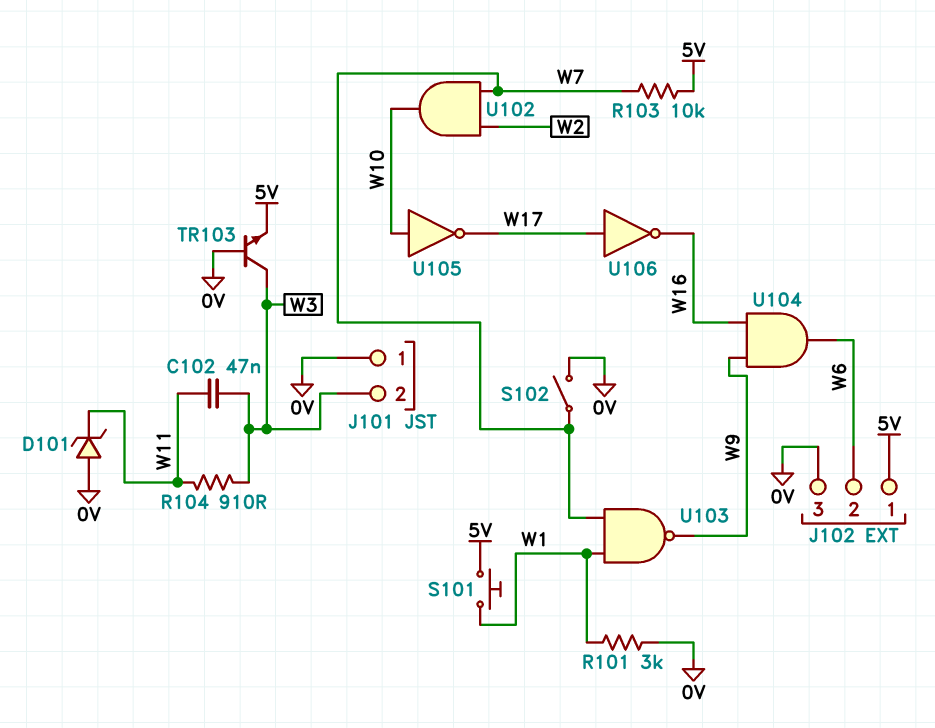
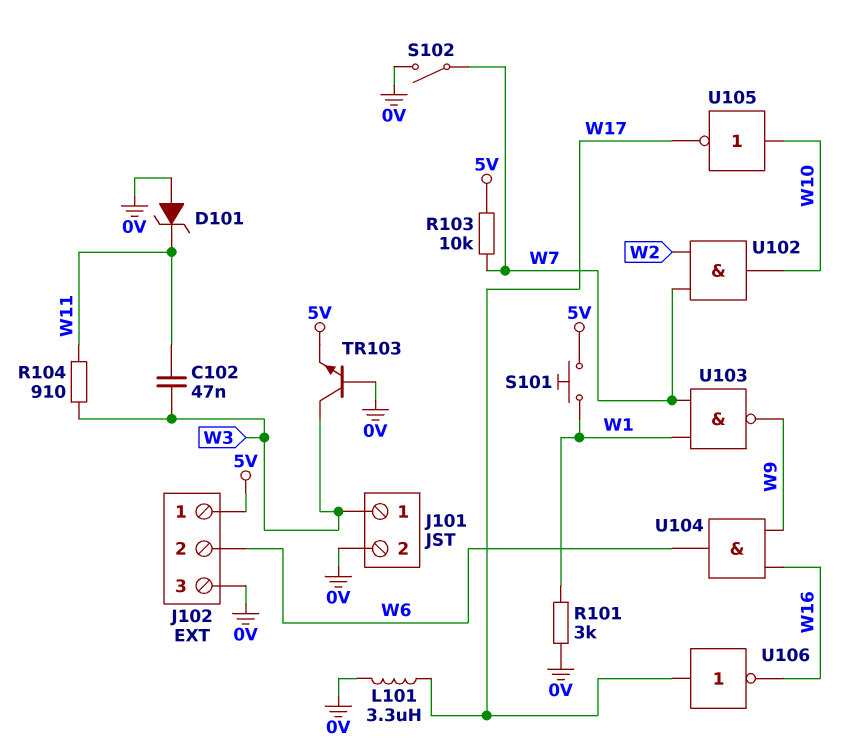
J101 pin 1: 0V -> W3
J101 pin 2: W3 -> 0V
L101: none -> 3.3uH (0V, W17)

